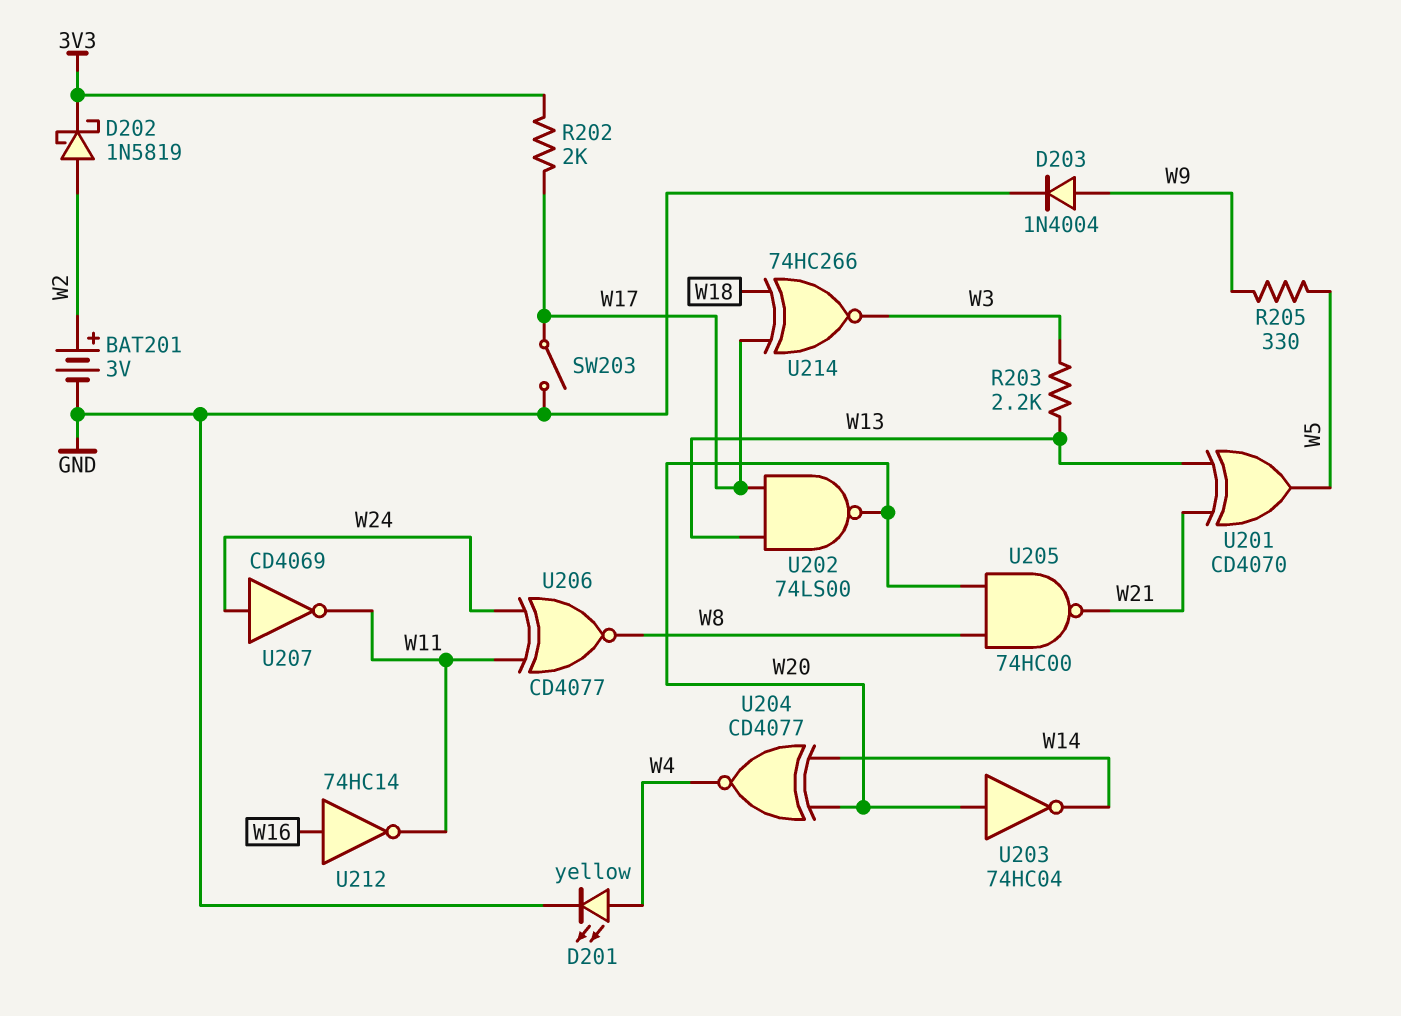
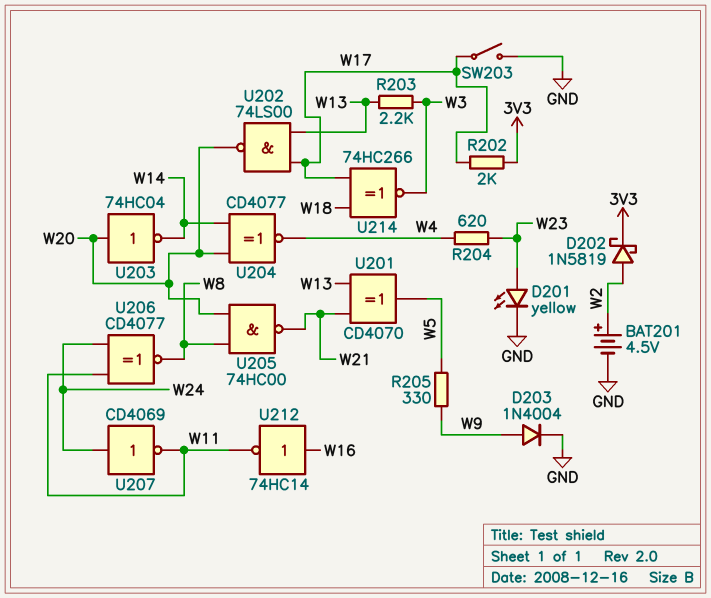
BAT201: 3V (plus W2, minus GND) -> 4.5V (plus W2, minus GND)
D201: LED yellow (A W4, K GND) -> LED yellow (A W23, K GND)
R204: none -> 620 (W4, W23)

